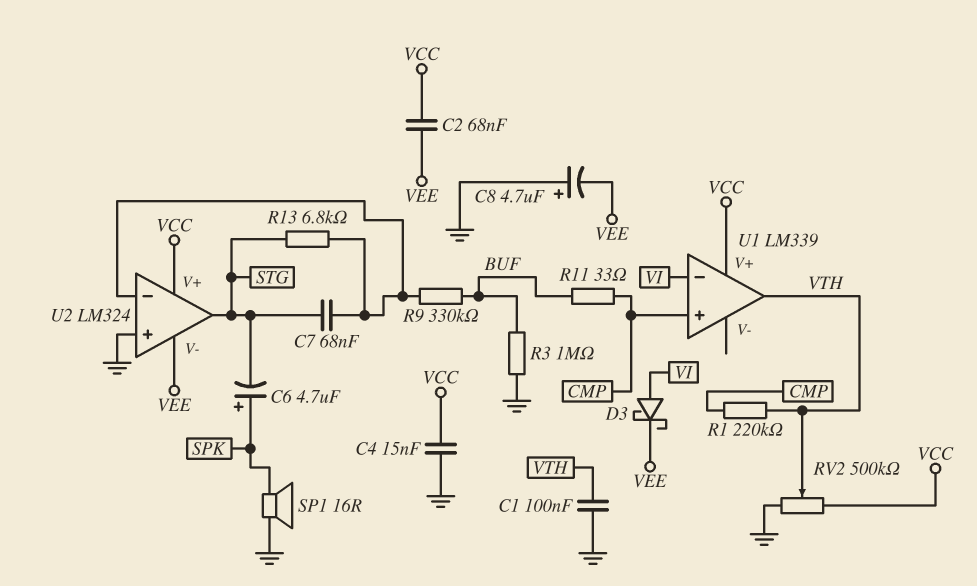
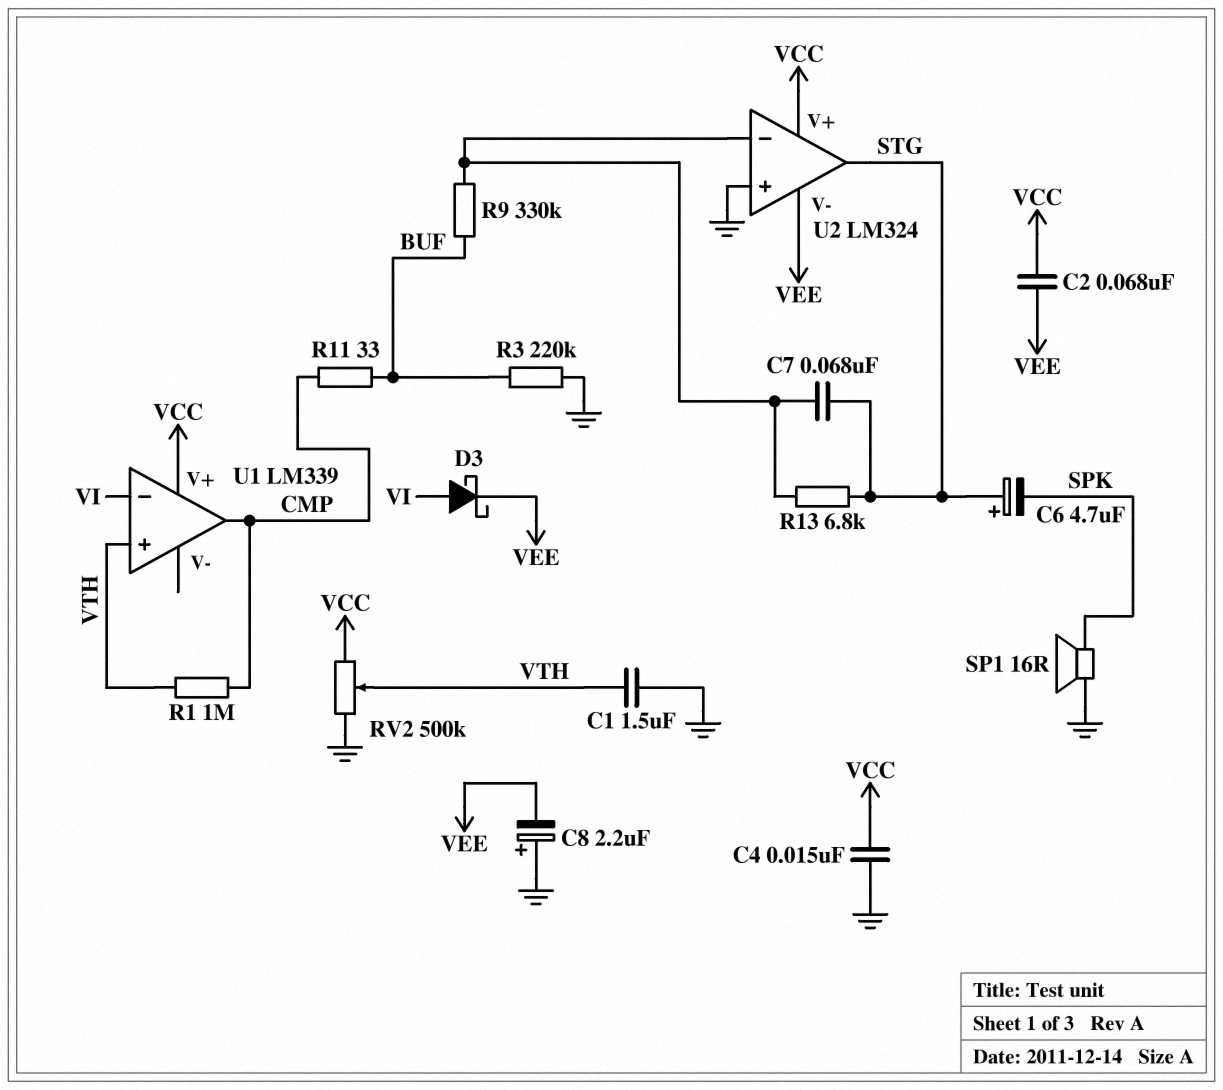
C1: 100nF (GND, VTH) -> 1.5uF (GND, VTH)
C6: 4.7uF (plus SPK, minus STG) -> 4.7uF (plus STG, minus SPK)
C8: 4.7uF (plus GND, minus VEE) -> 2.2uF (plus GND, minus VEE)
R1: 220k (CMP, VTH) -> 1M (CMP, VTH)
R3: 1M (BUF, GND) -> 220k (BUF, GND)
U1 pin in+: CMP -> VTH
U1 pin out: VTH -> CMP

